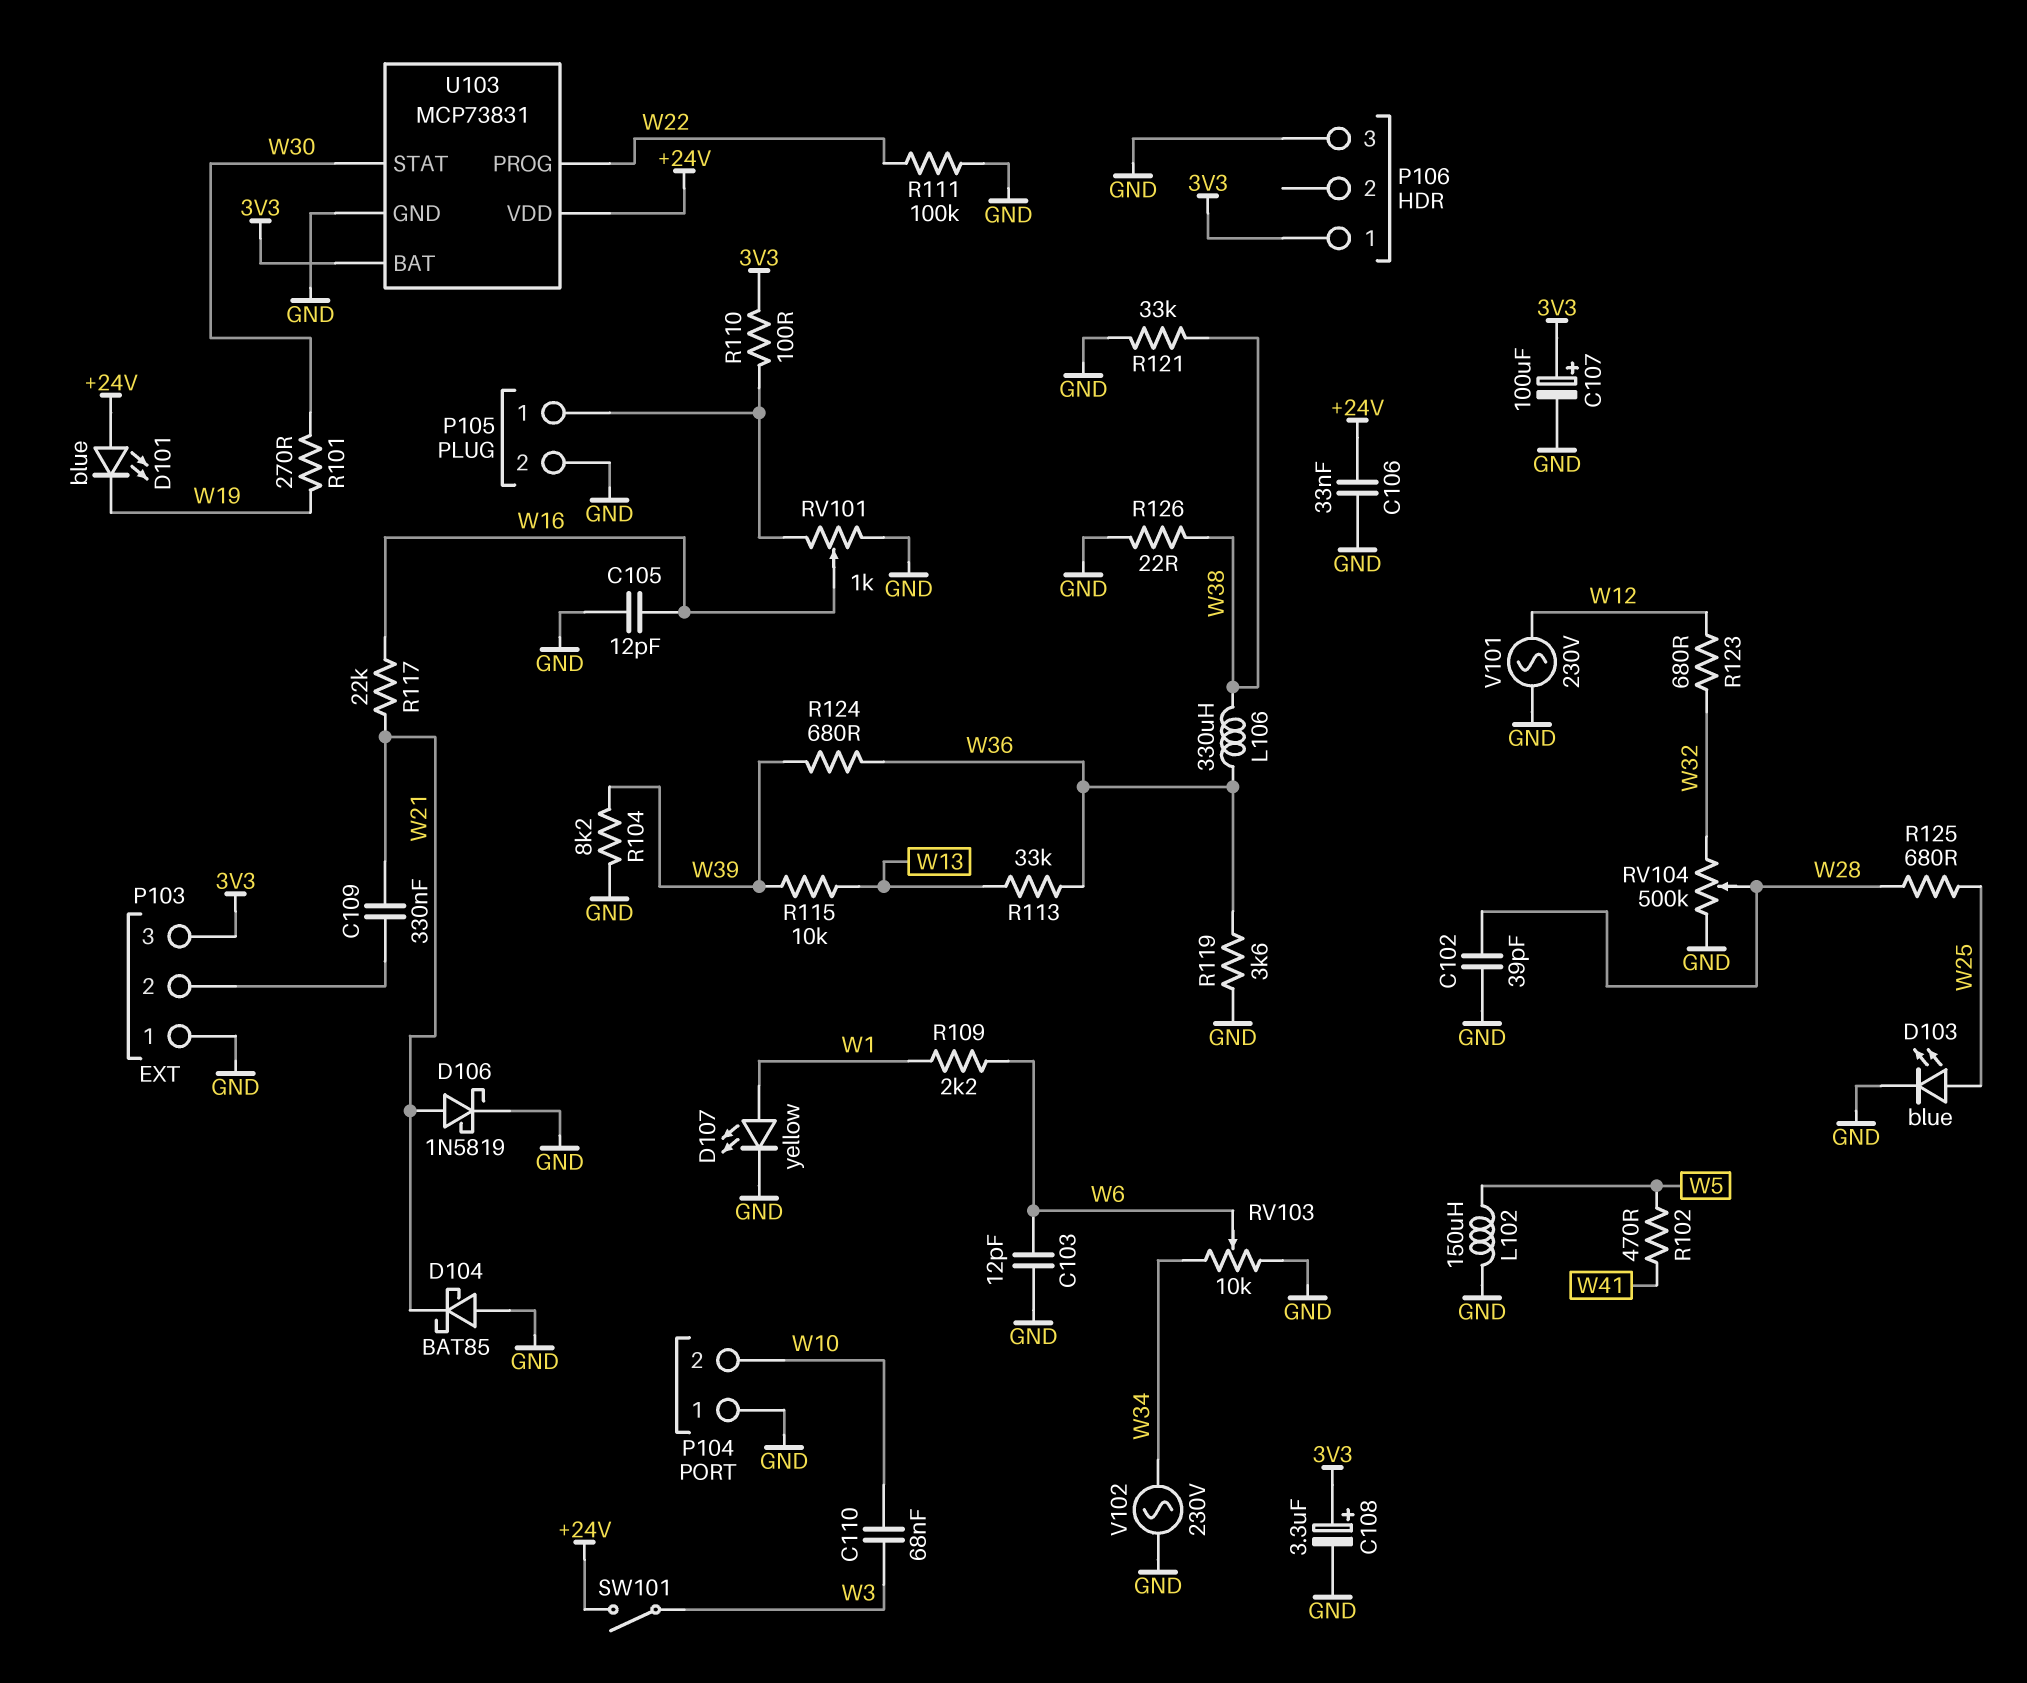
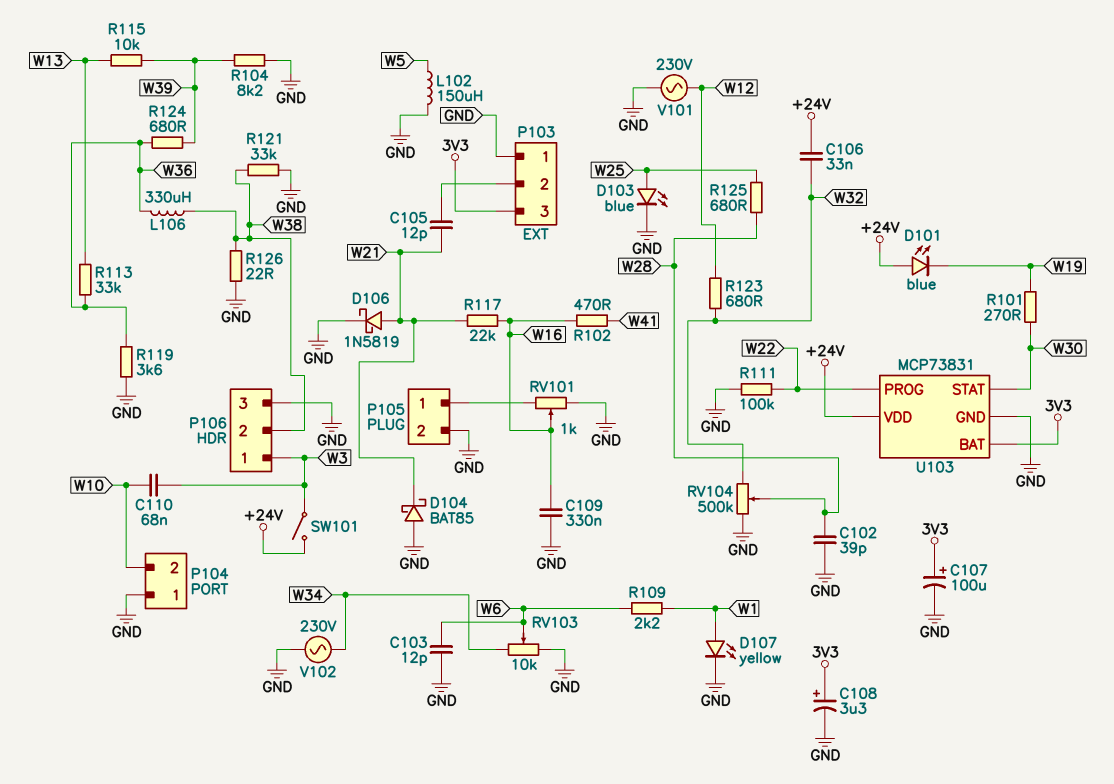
C105: 12pF (GND, W16) -> 12pF (P103/2, W21)
C106: 33nF (+24V, GND) -> 33nF (+24V, W32)
C109: 330nF (P103/2, W21) -> 330nF (GND, W16)
P106 pin 1: 3V3 -> W3
P106 pin 2: none -> W38
R102: 470 (W5, W41) -> 470 (W16, W41)
R110: 100 (3V3, P105/1) -> none

